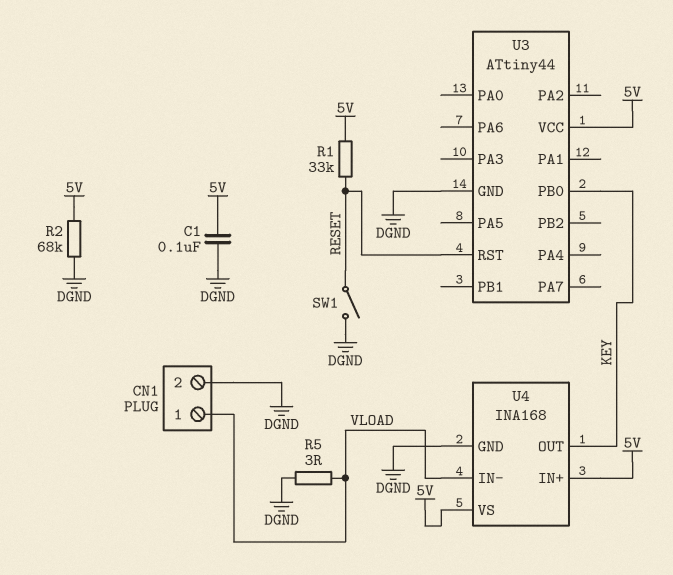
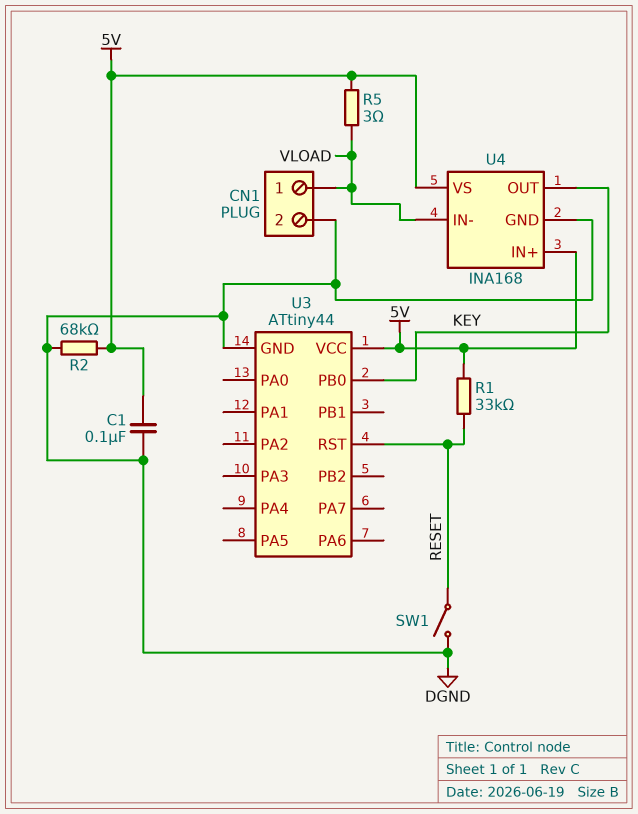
R5: 3 (DGND, VLOAD) -> 3 (5V, VLOAD)

